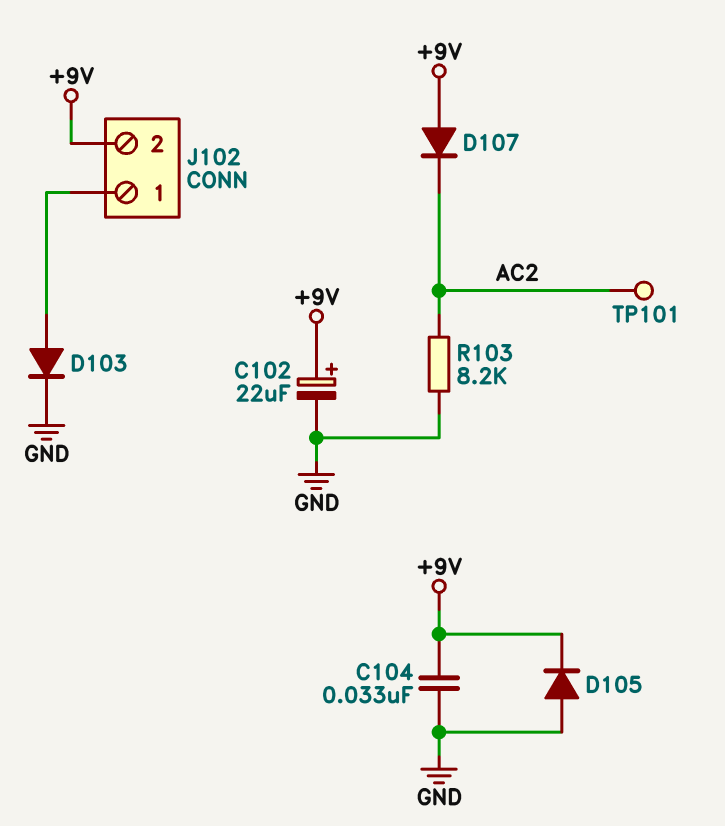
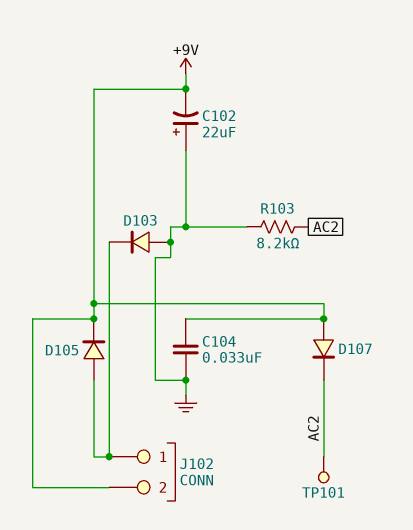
C102: 22uF (plus +9V, minus GND) -> 22uF (plus GND, minus +9V)
D103: diode (A J102/1, K GND) -> diode (A GND, K J102/1)
D105: diode (A GND, K +9V) -> diode (A J102/1, K +9V)

